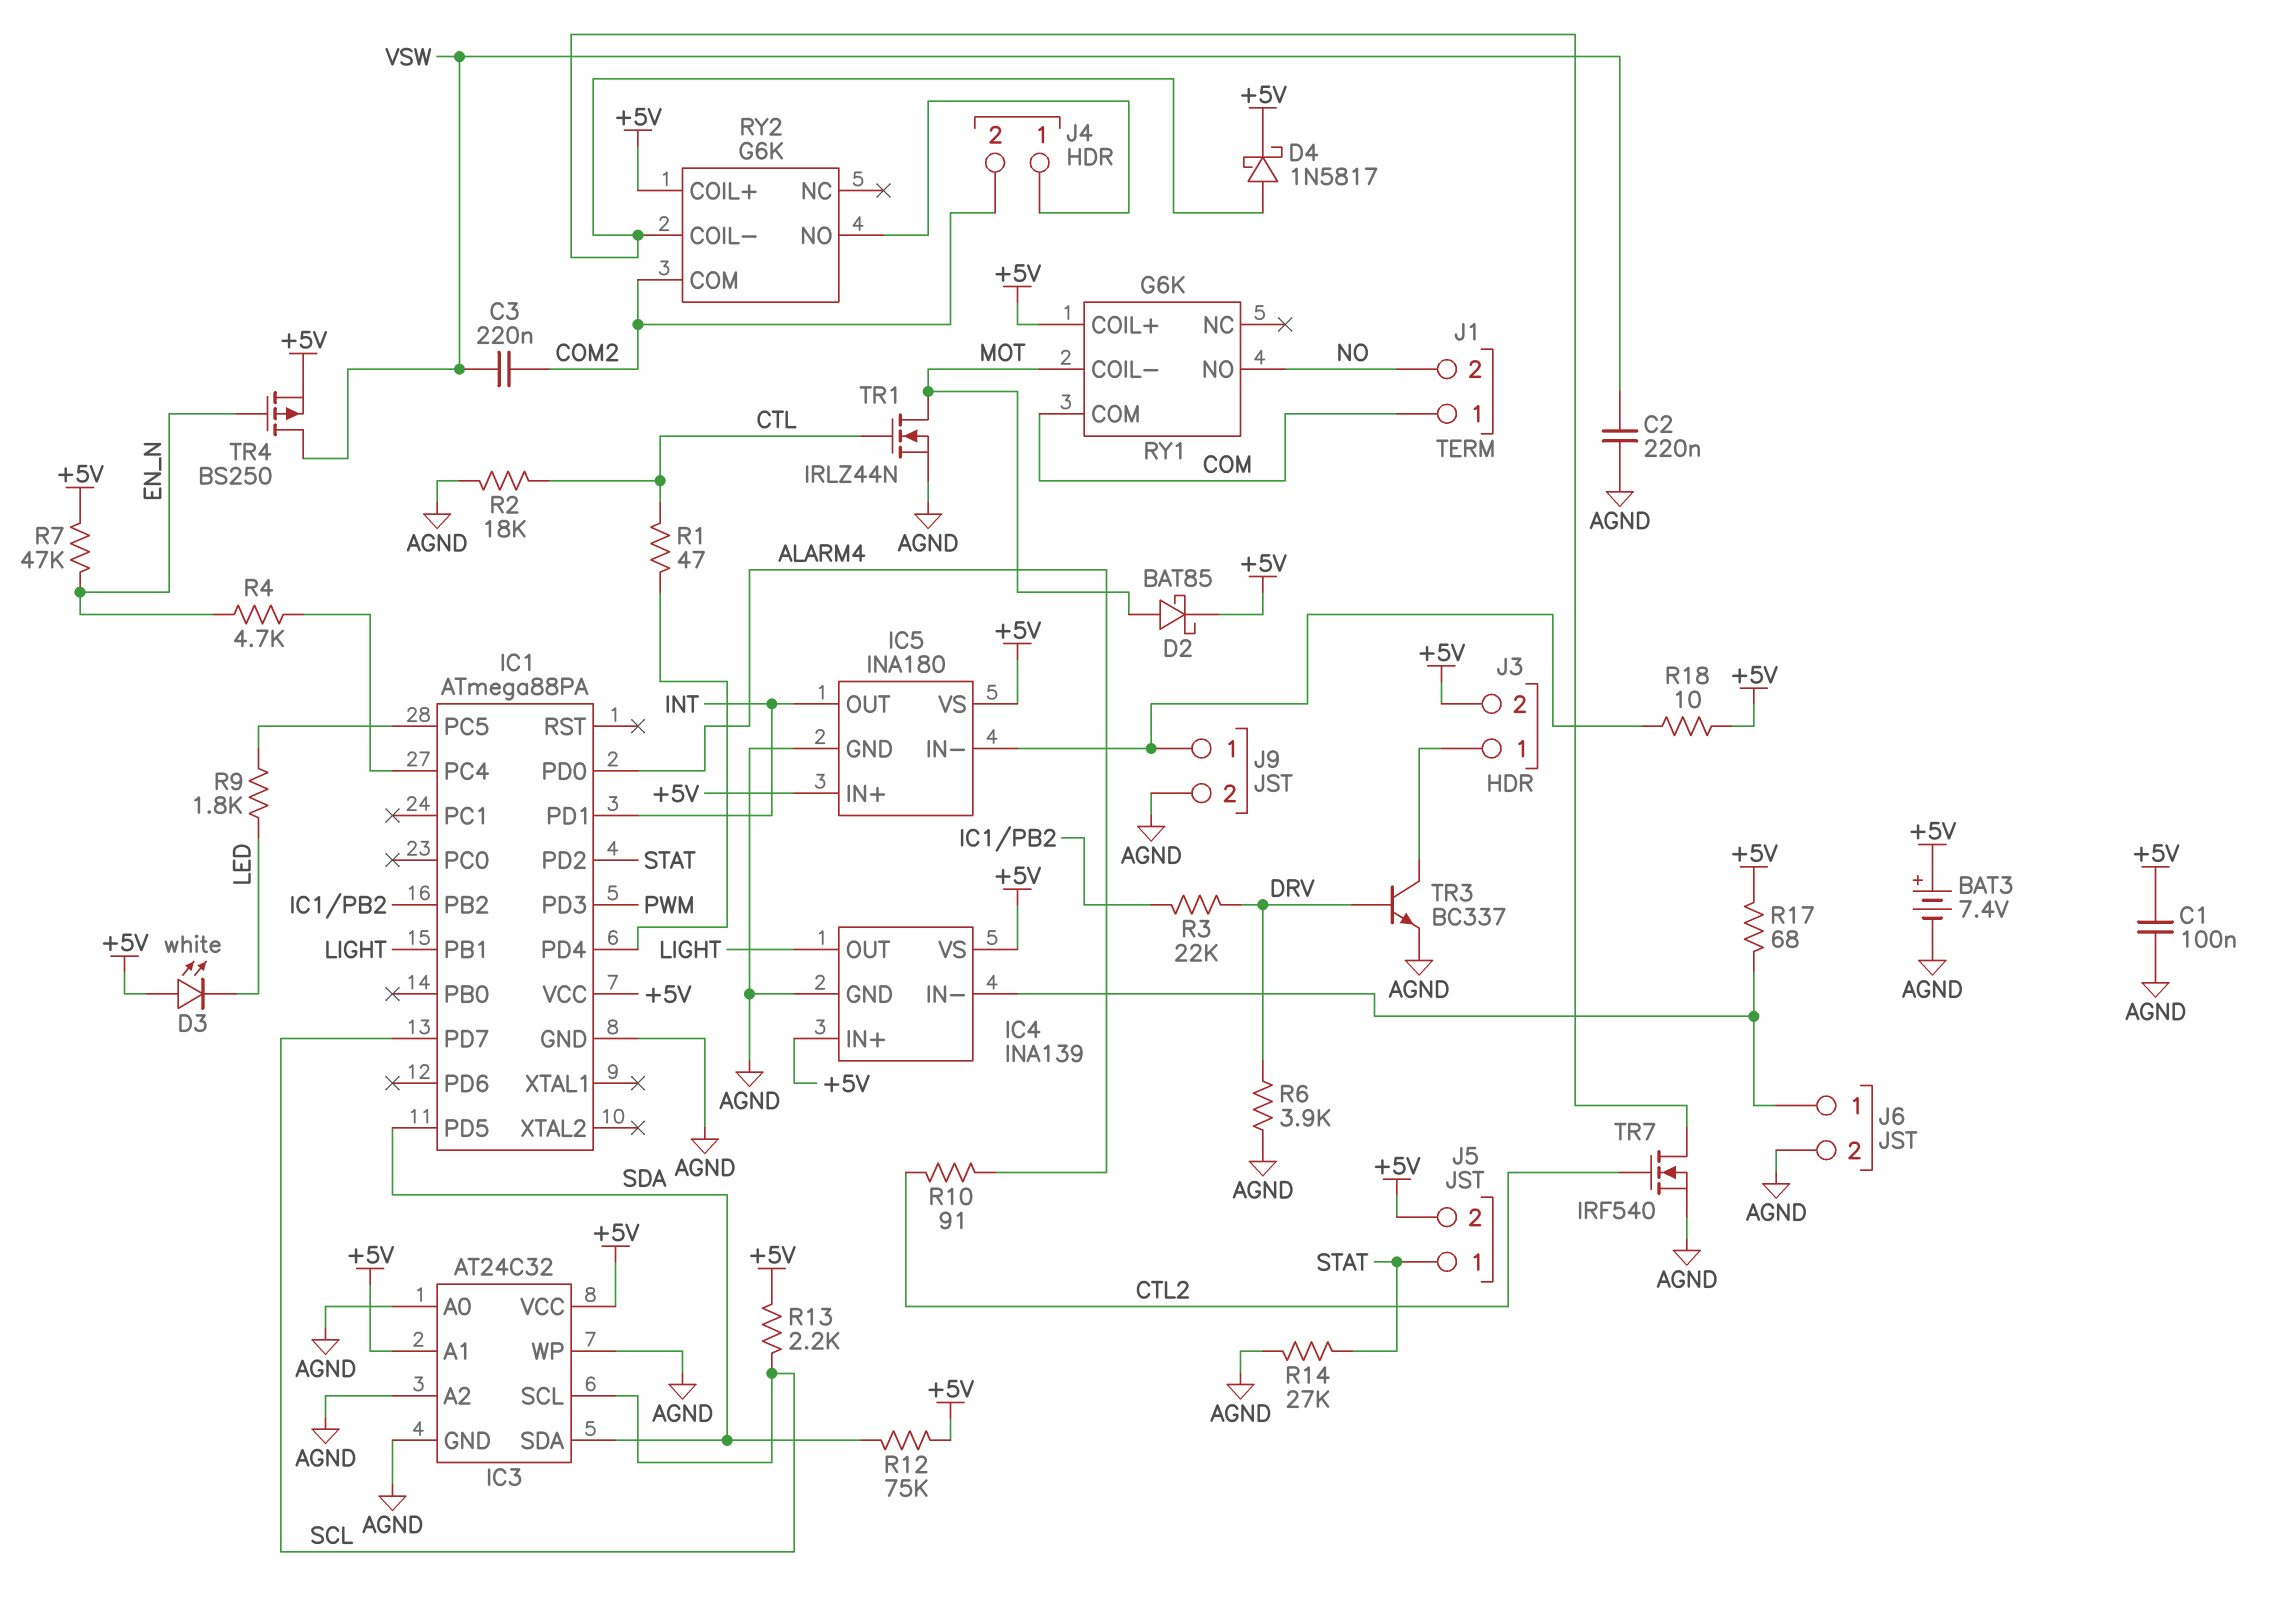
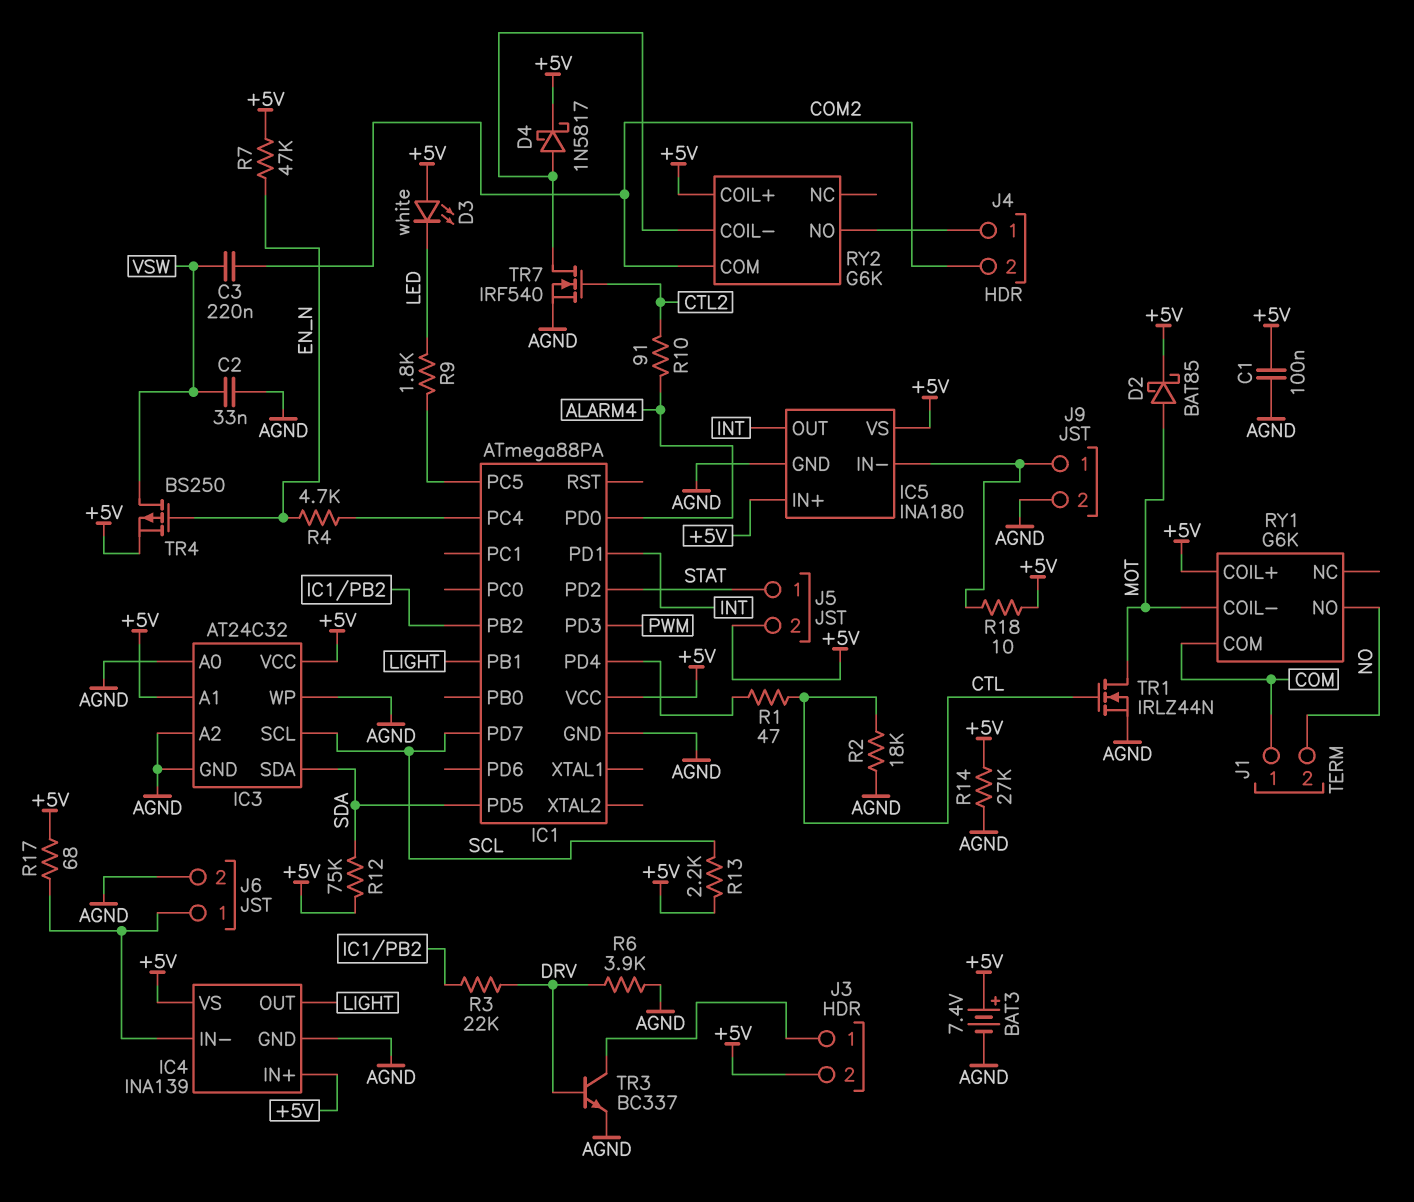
C2: 220nF (AGND, VSW) -> 33nF (AGND, VSW)
R14: 27k (AGND, STAT) -> 27k (+5V, AGND)

